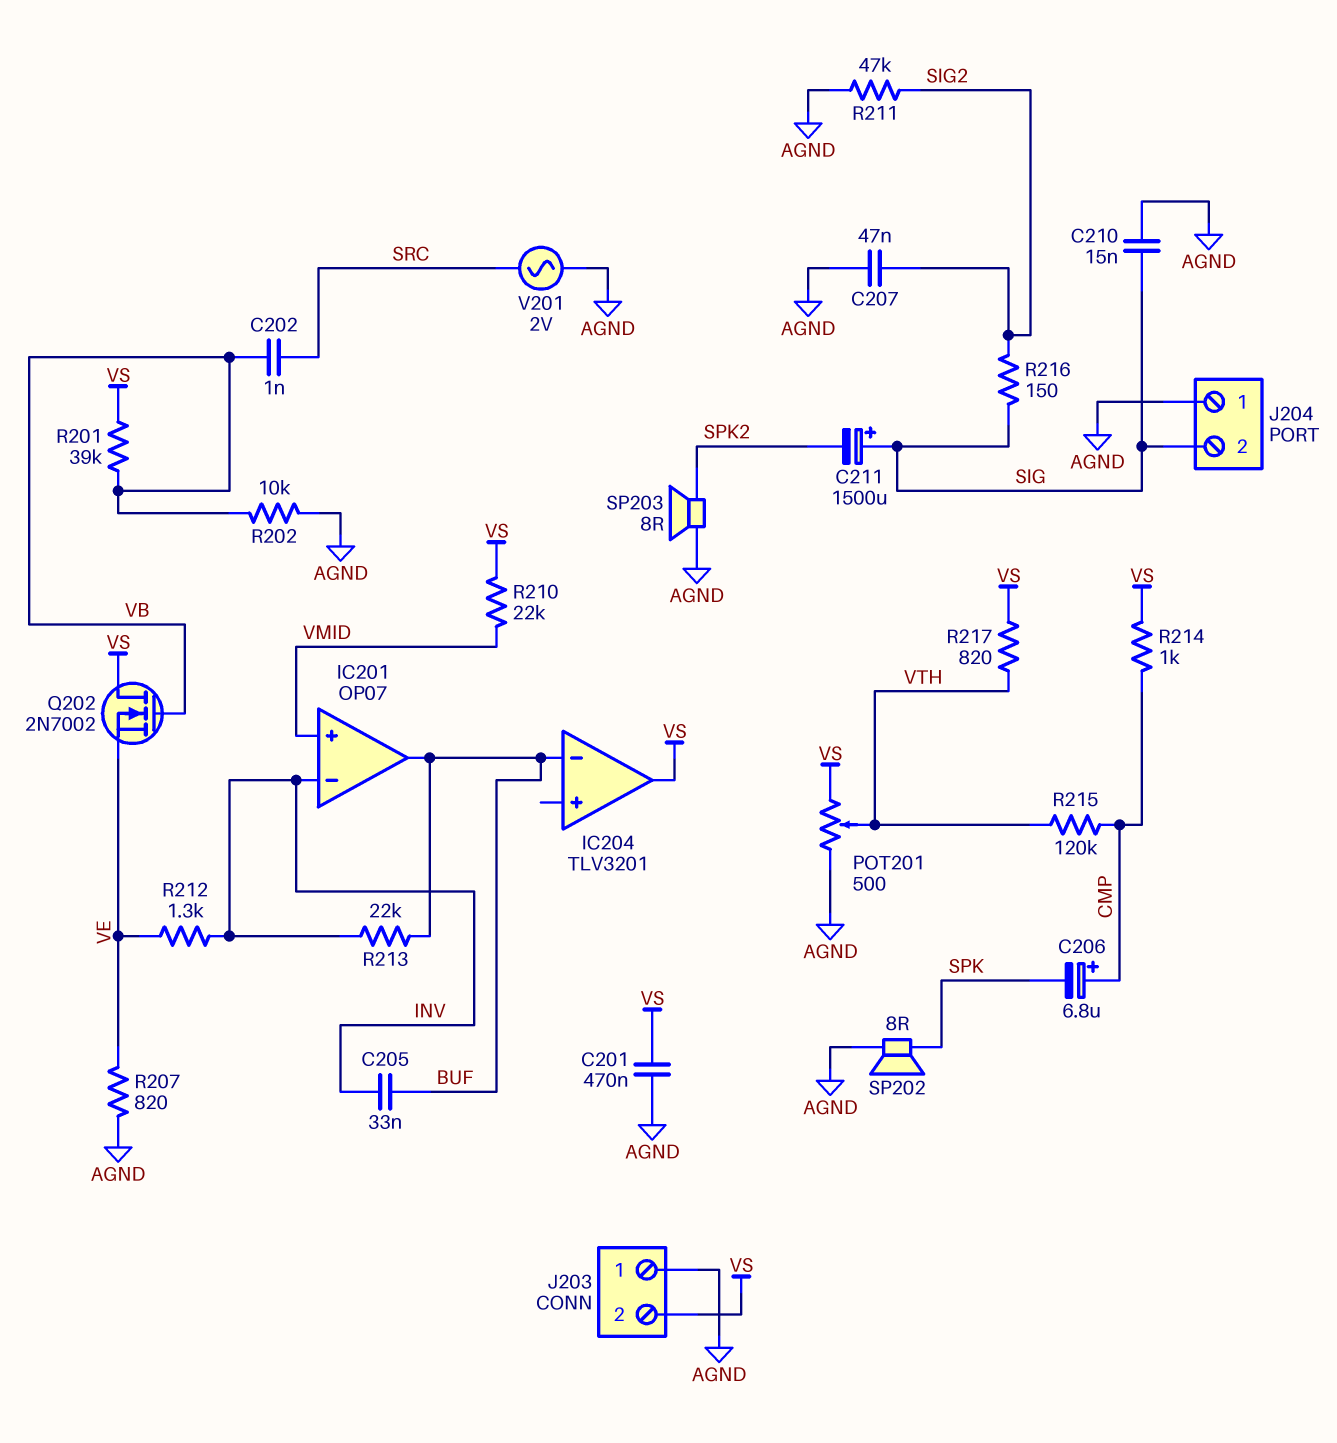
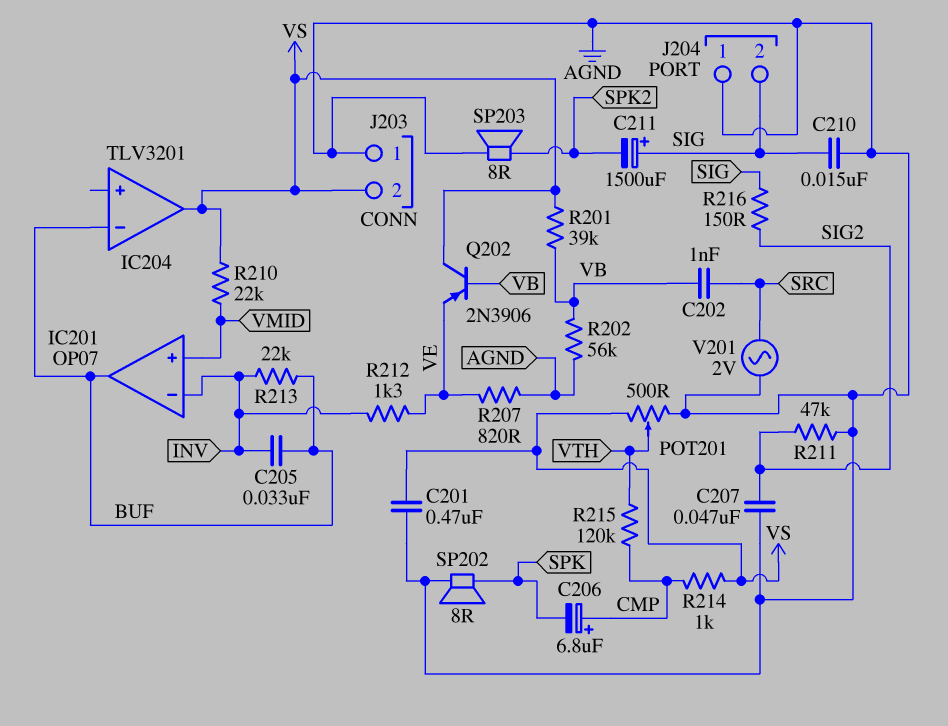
Q202: NMOS 2N7002 (G VB, D VS, S VE) -> PNP 2N3906 (B VB, C VS, E VE)
R202: 10k (AGND, VB) -> 56k (AGND, VB)
R217: 820 (VS, VTH) -> none

